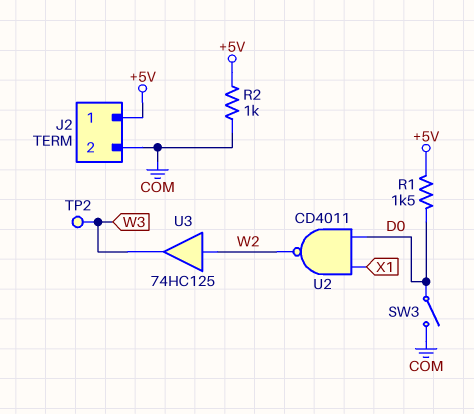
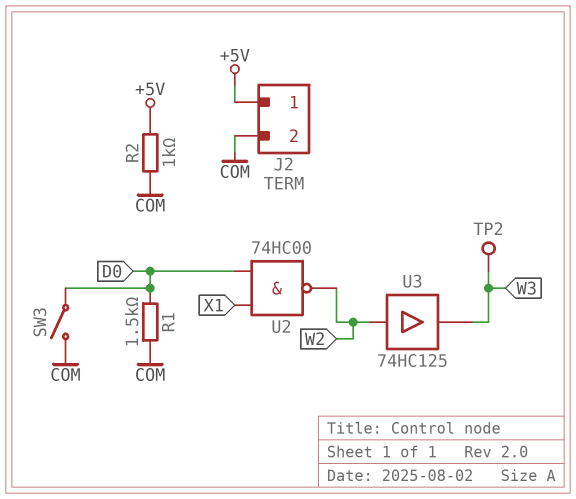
R1: 1.5k (+5V, D0) -> 1.5k (COM, D0)
U2: NAND CD4011 (in D0, in X1, out W2) -> NAND 74HC00 (in D0, in X1, out W2)

